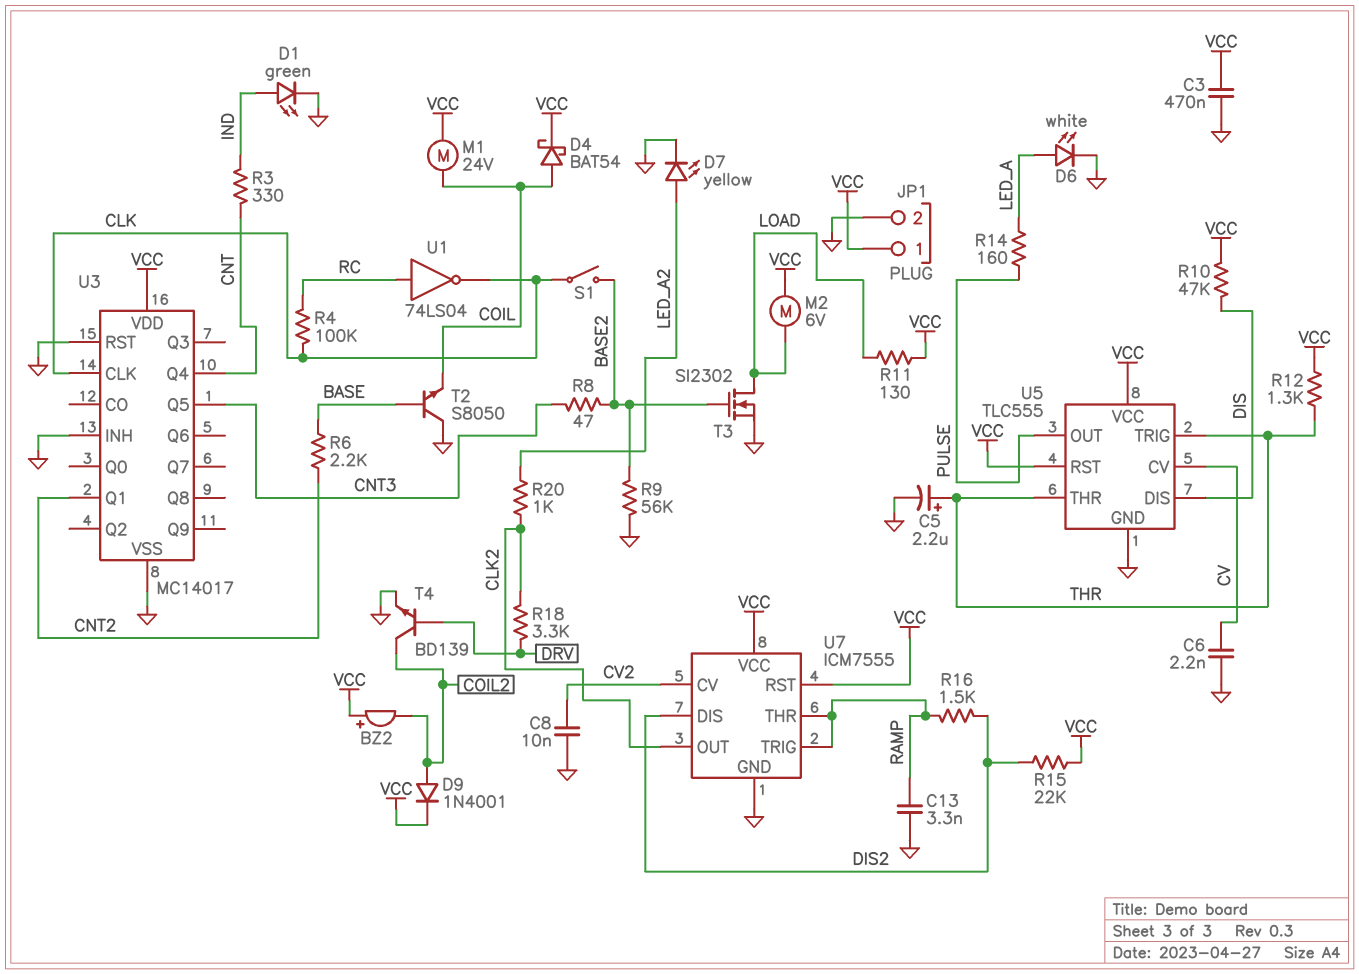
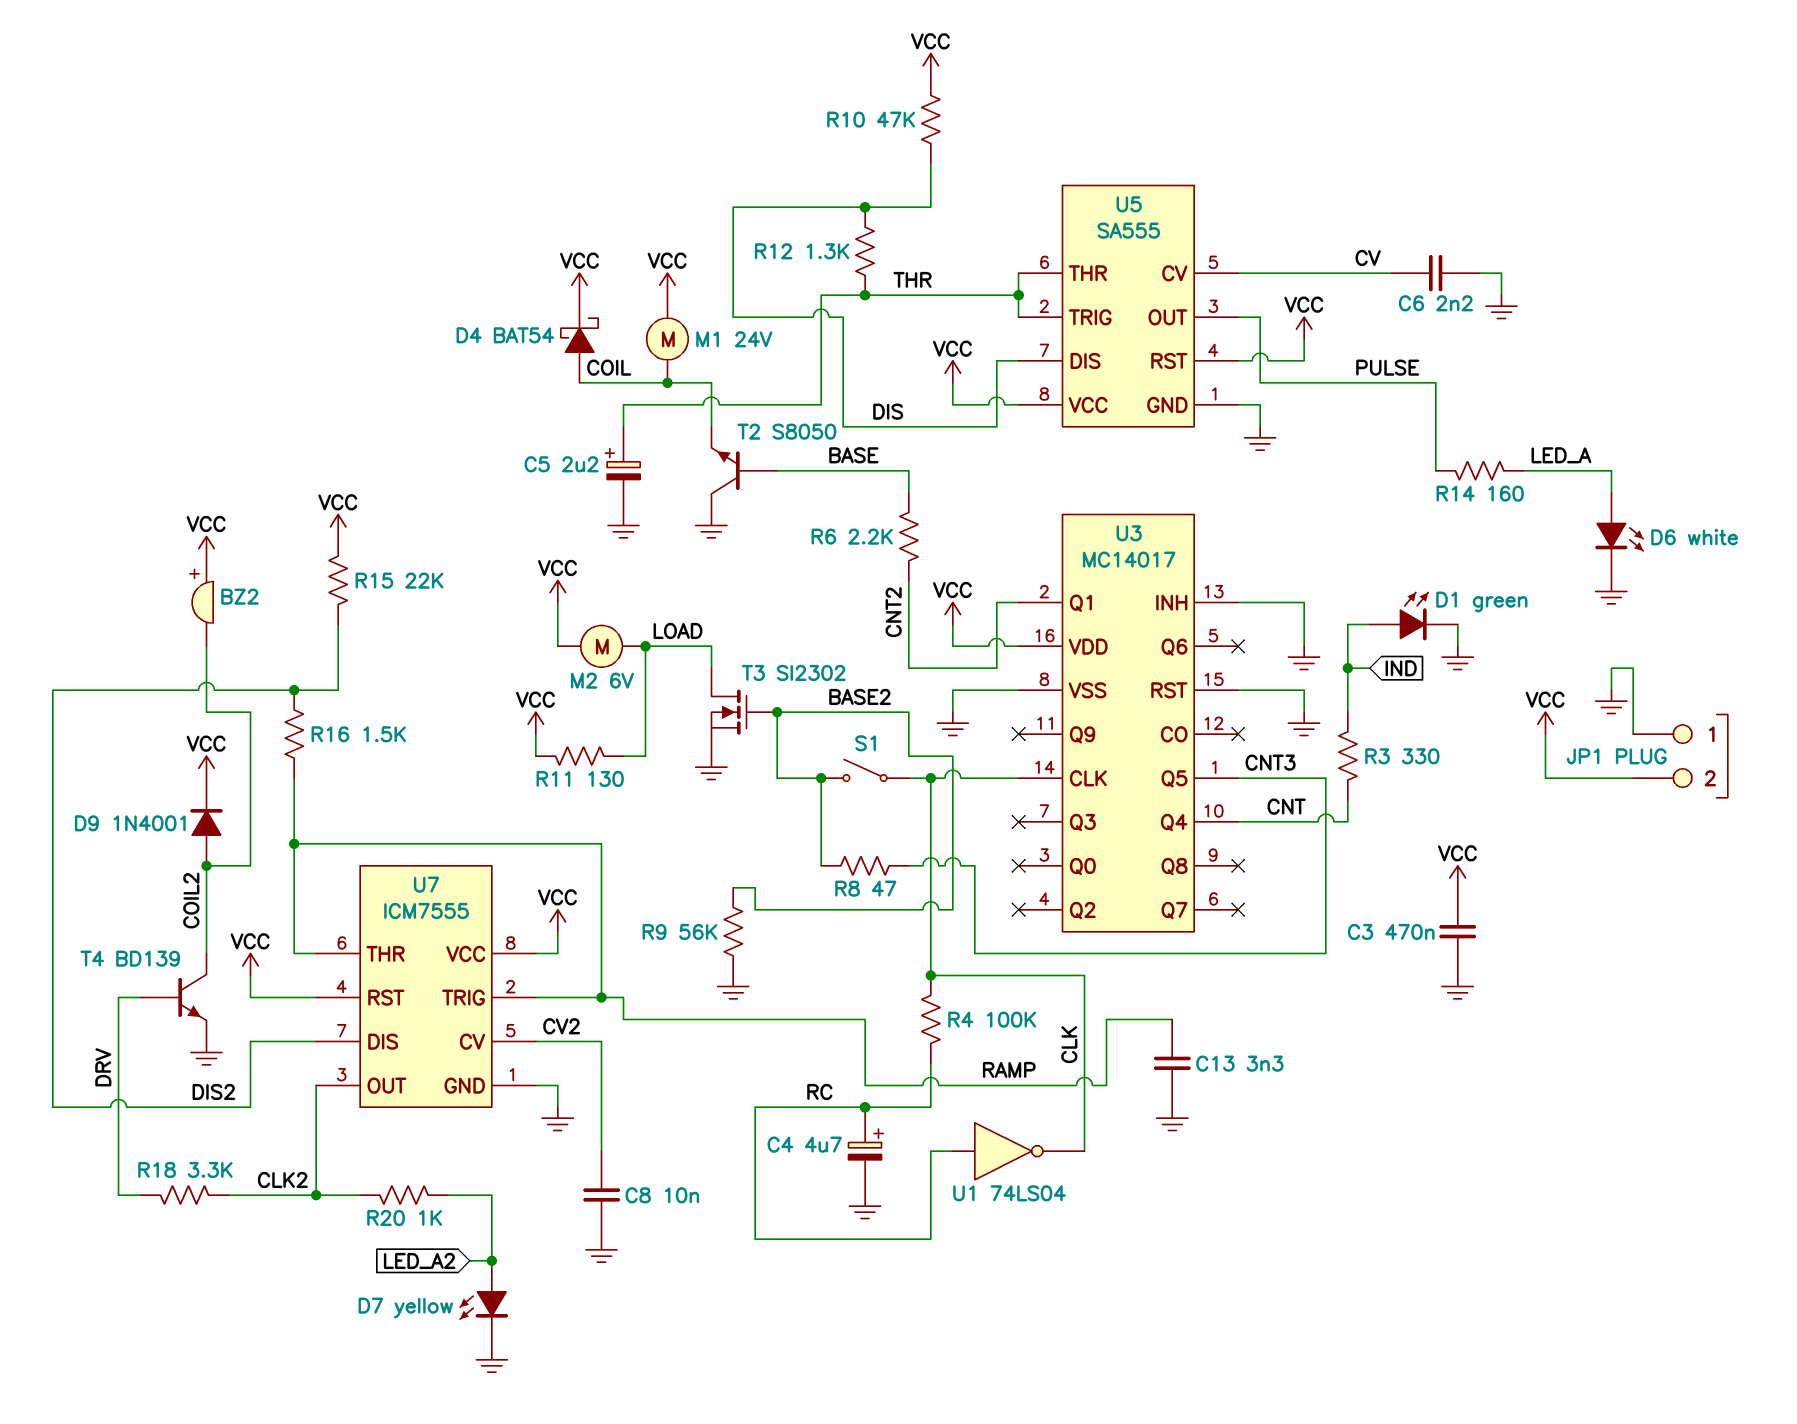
C4: none -> 4.7uF (plus RC, minus GND)
JP1 pin 1: VCC -> GND
JP1 pin 2: GND -> VCC
R12: 1.3k (THR, VCC) -> 1.3k (DIS, THR)
U5: TLC555 -> SA555

